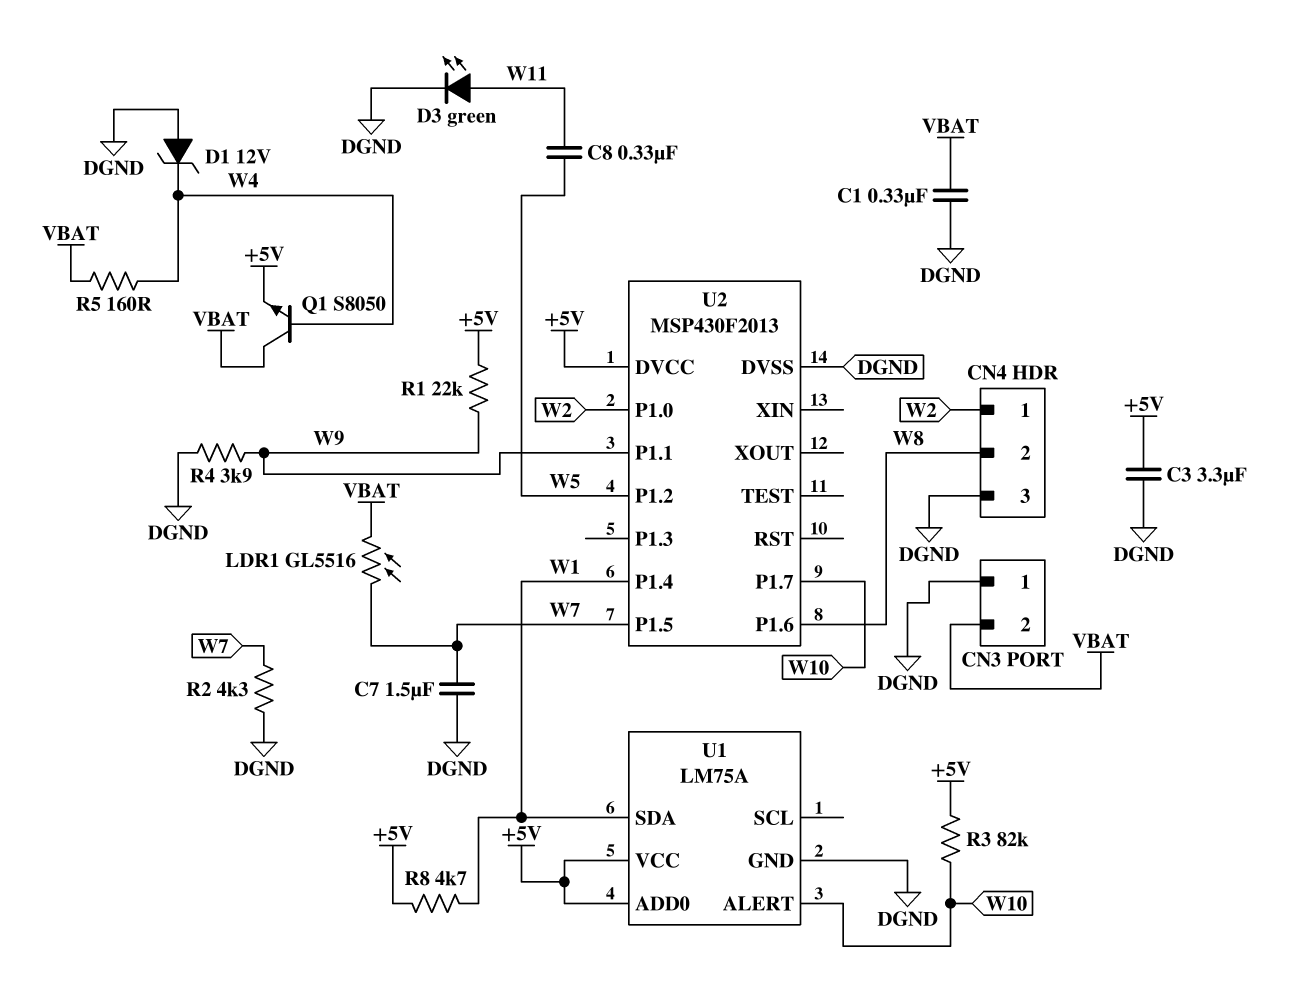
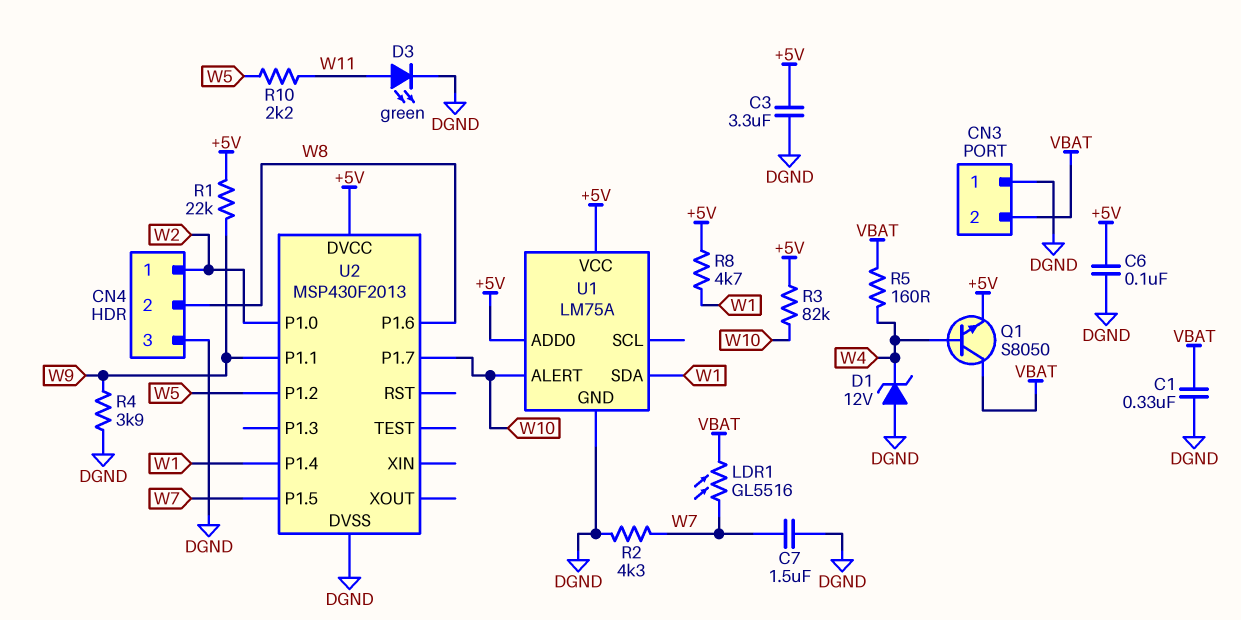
C6: none -> 100nF (+5V, DGND)
C8: 330nF (W5, W11) -> none
R10: none -> 2.2k (W5, W11)

